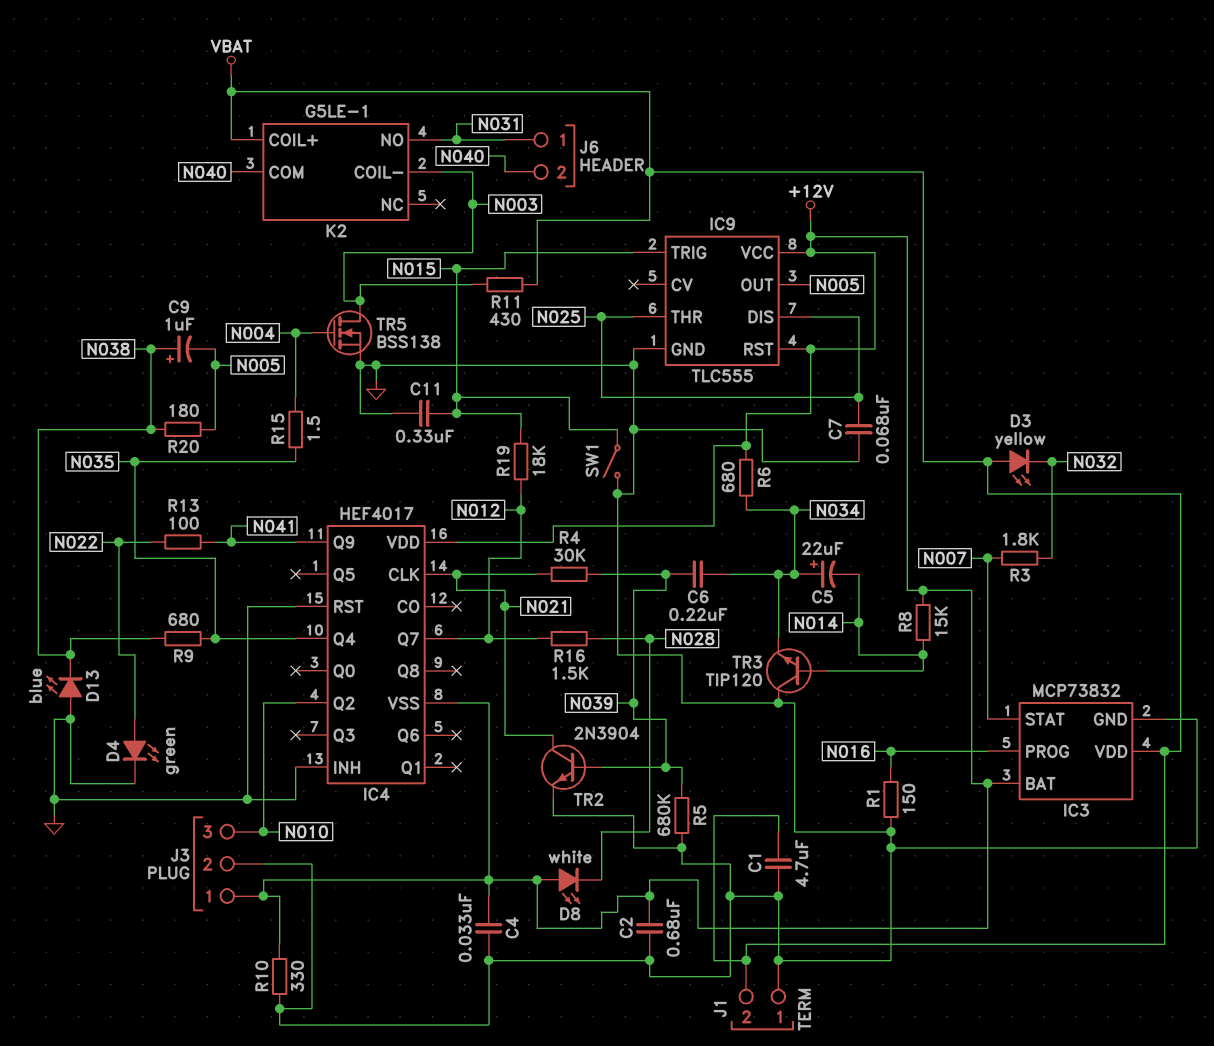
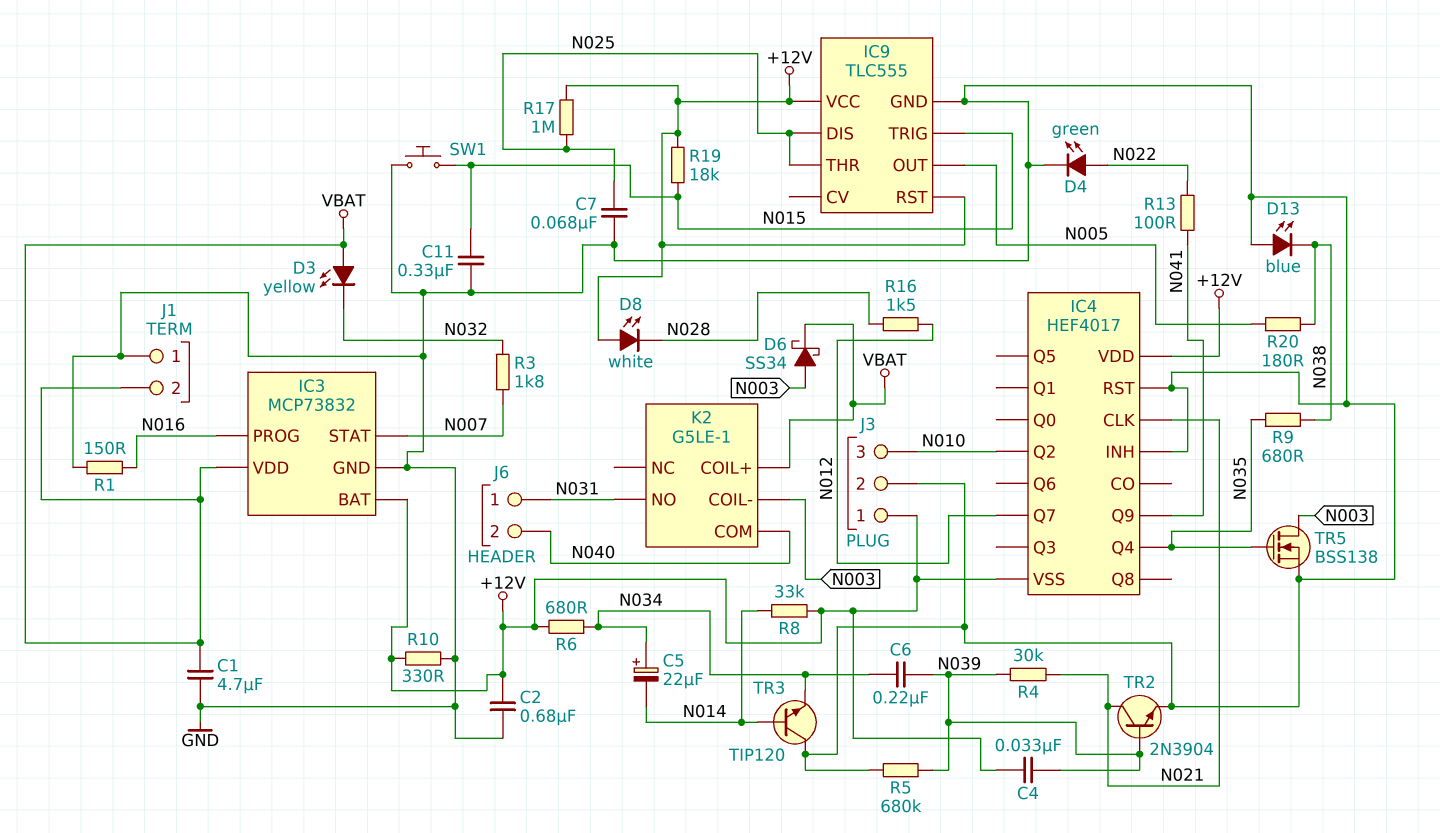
C4: 33nF (+12V, GND) -> 33nF (+12V, N039)
C9: 1uF (plus N038, minus N005) -> none
D6: none -> schottky SS34 (A N003, K VBAT)
R8: 15k (+12V, N014) -> 33k (+12V, N014)
R11: 430 (N003, VBAT) -> none
R15: 1.5 (N004, N035) -> none
R17: none -> 1M (+12V, N025)
R19: 18k (N012, N015) -> 18k (+12V, N015)
SW1: switch (GND, N015) -> button (GND, N015)
TR5: NMOS BSS138 (G N004, D N003, S GND) -> NMOS BSS138 (G N035, D N003, S GND)

